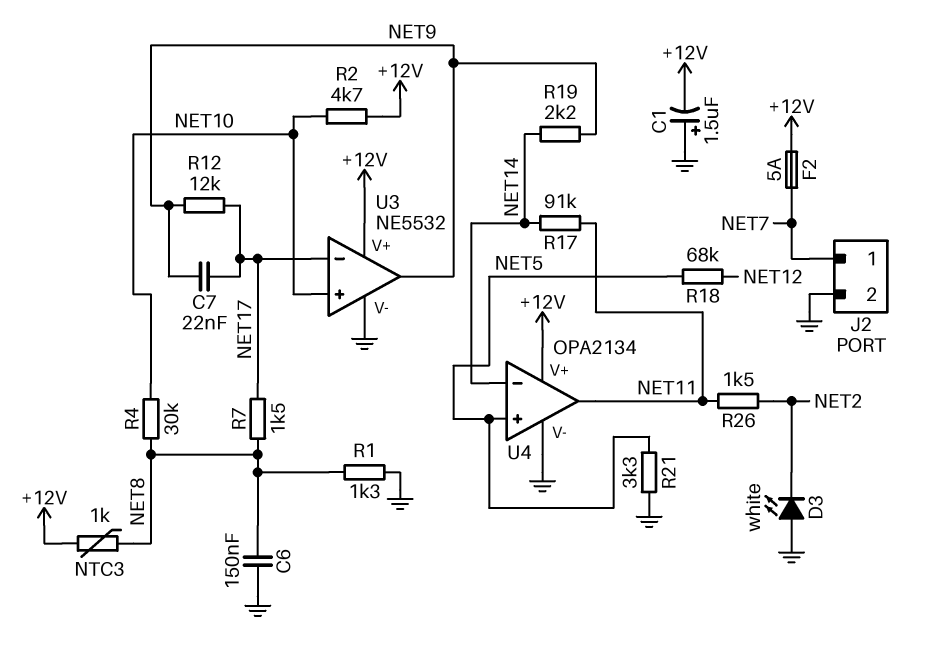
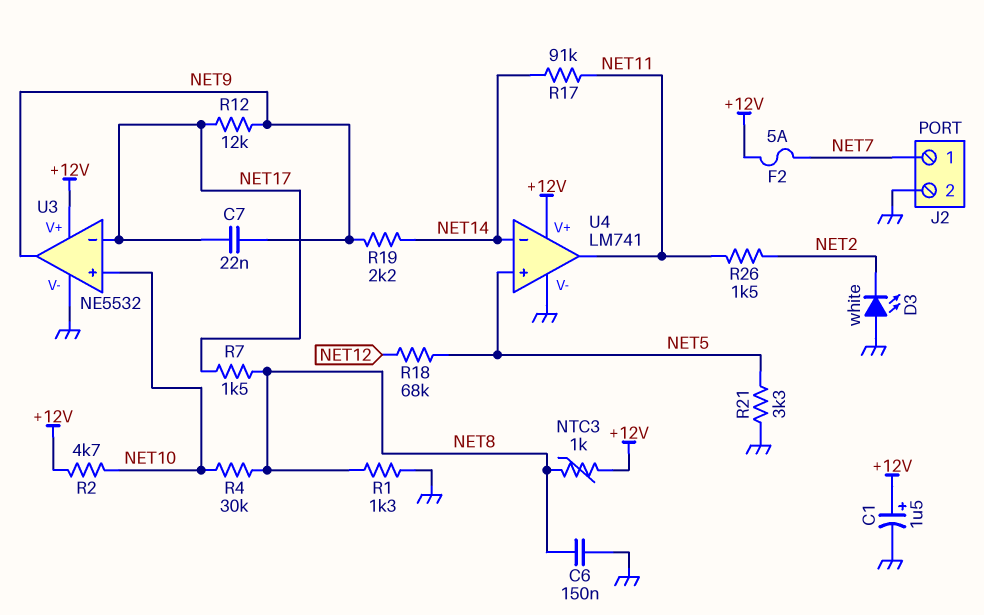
C1: 1.5uF (plus GND, minus +12V) -> 1.5uF (plus +12V, minus GND)
U4: OPA2134 -> LM741

